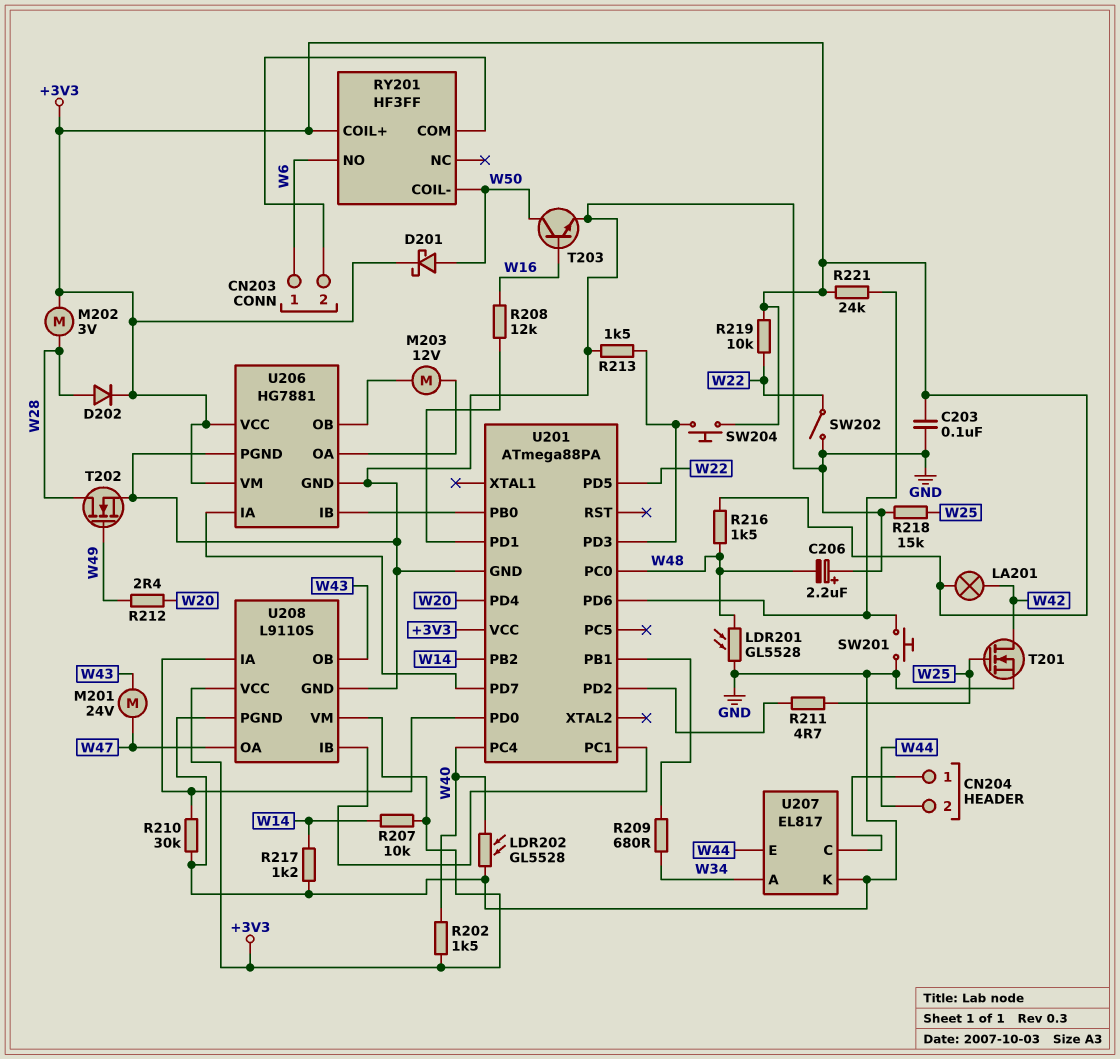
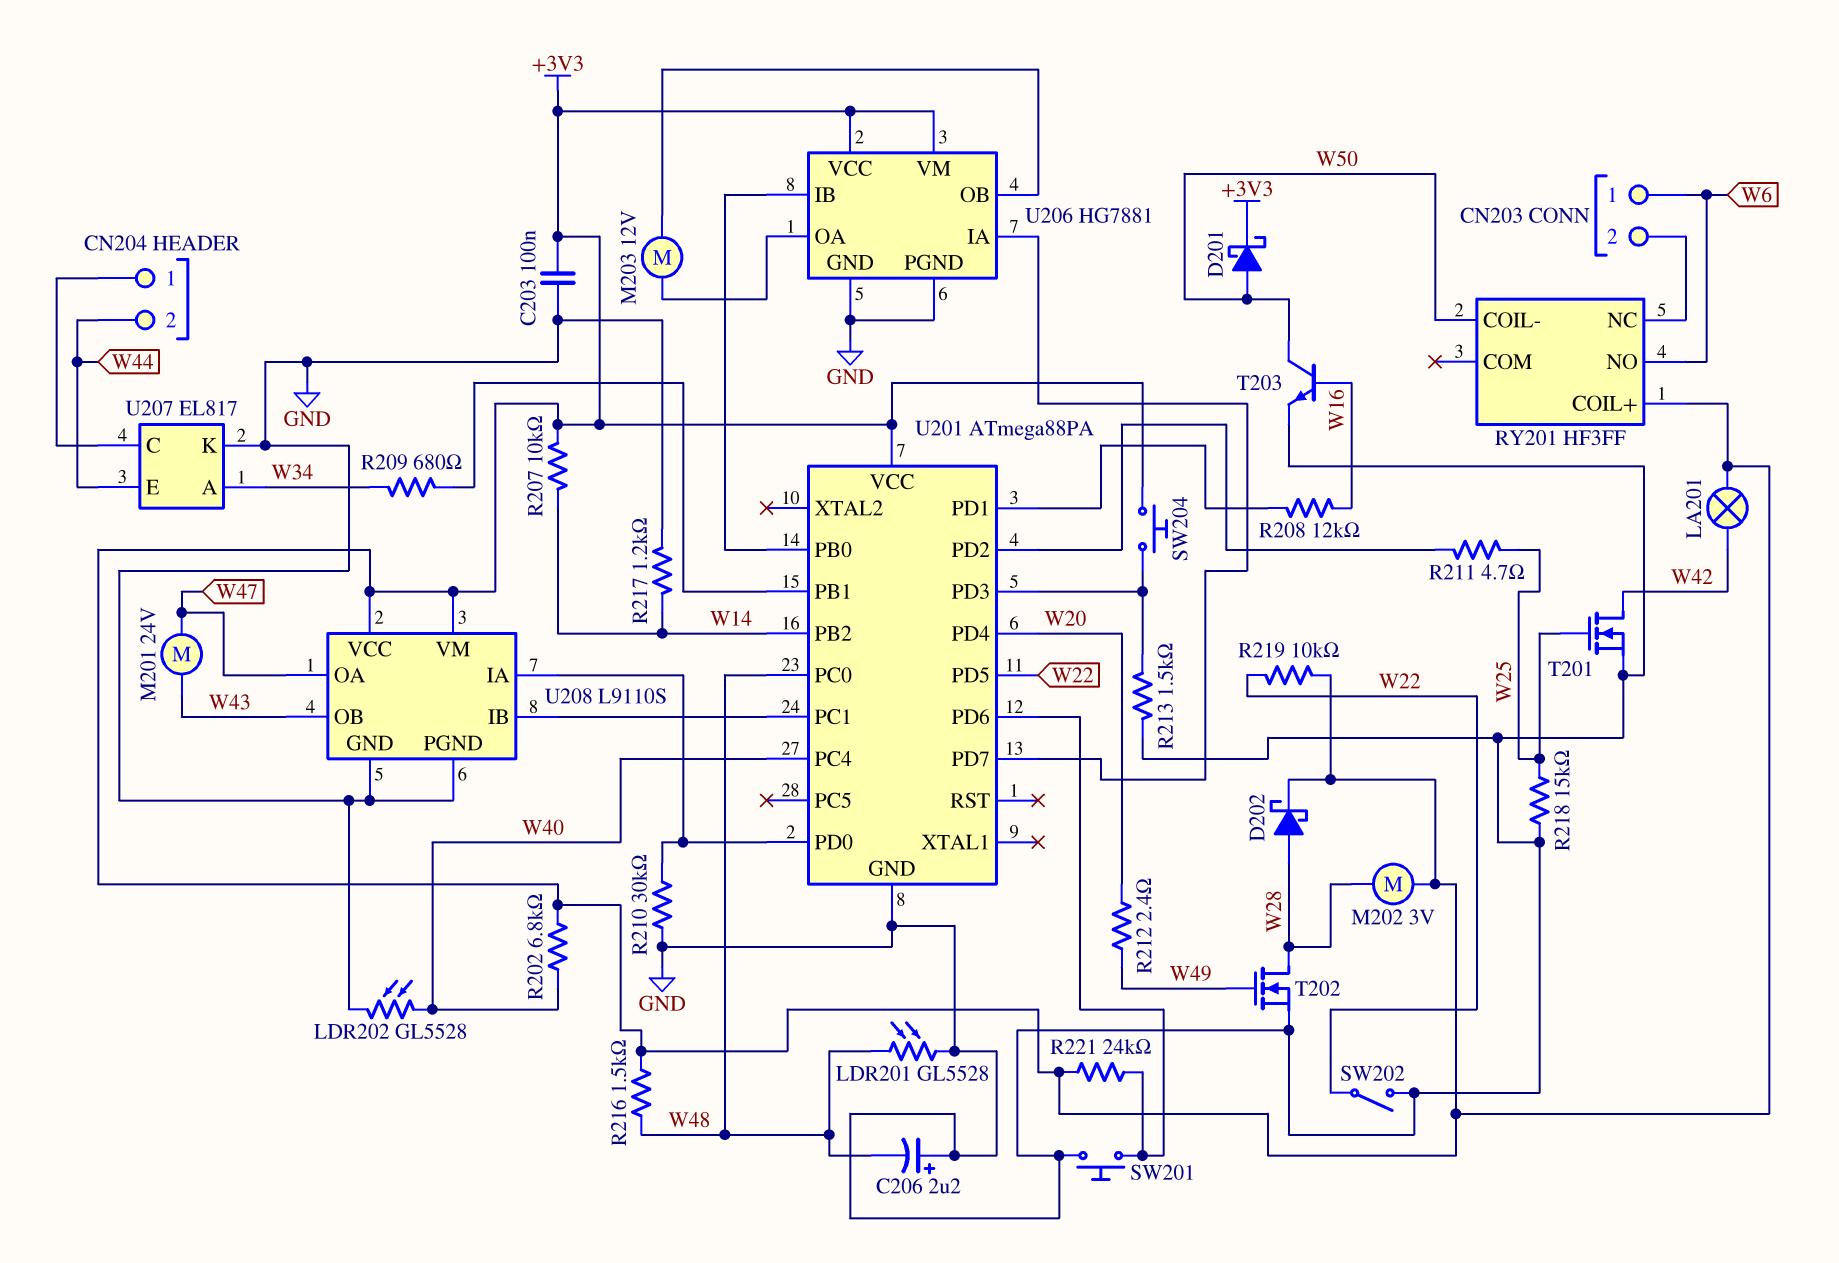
D202: diode (A W28, K +3V3) -> schottky (A W28, K +3V3)
R202: 1.5k (+3V3, W40) -> 6.8k (+3V3, W40)
RY201 pin COM: CN203/2 -> none
RY201 pin NC: none -> CN203/2

